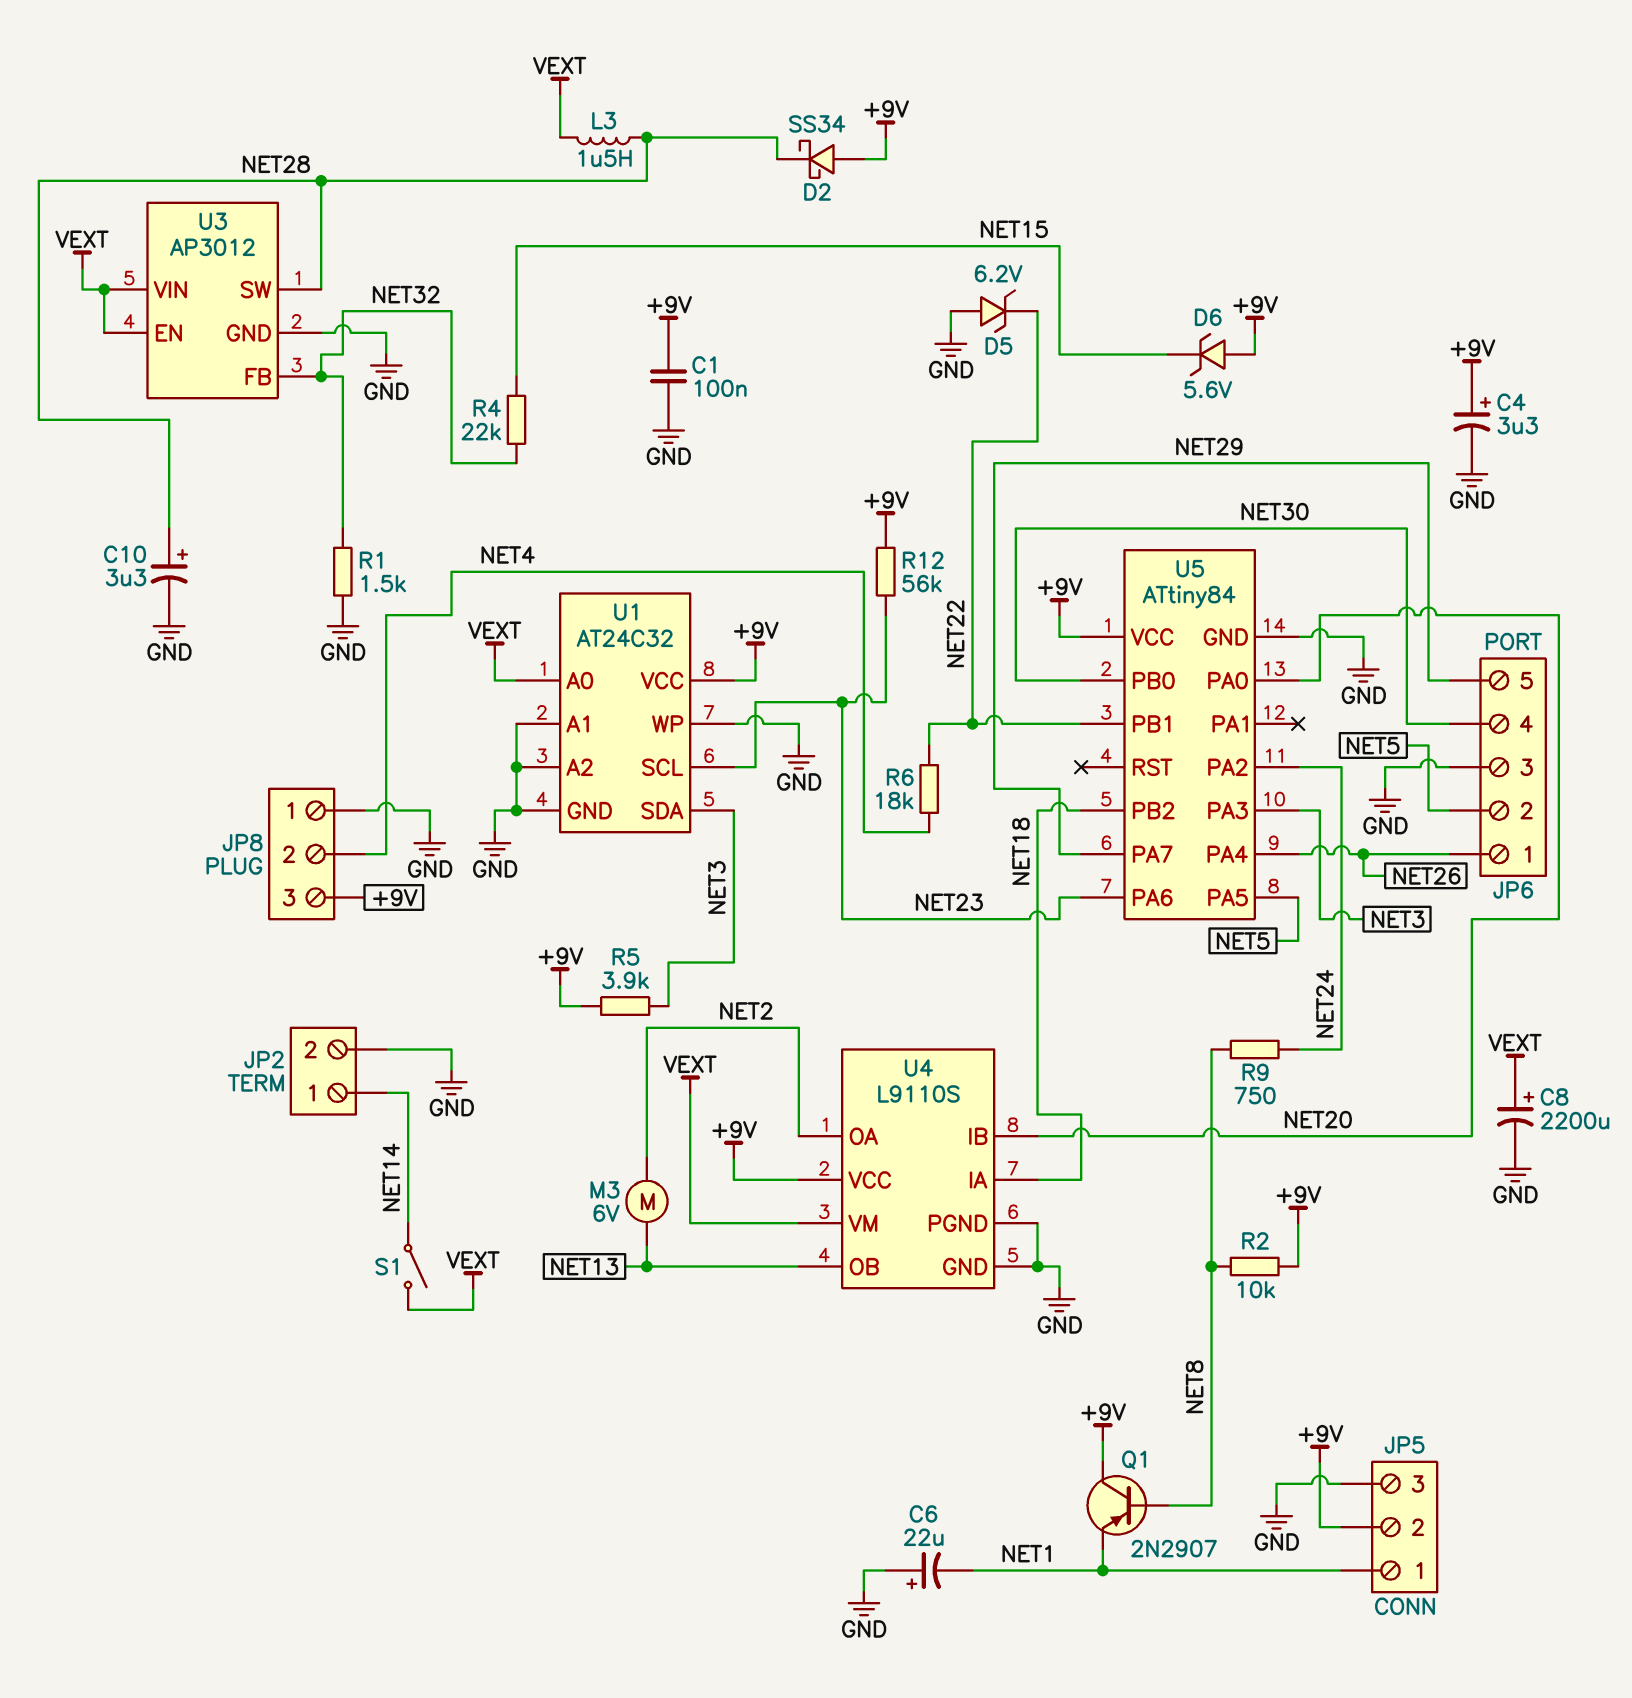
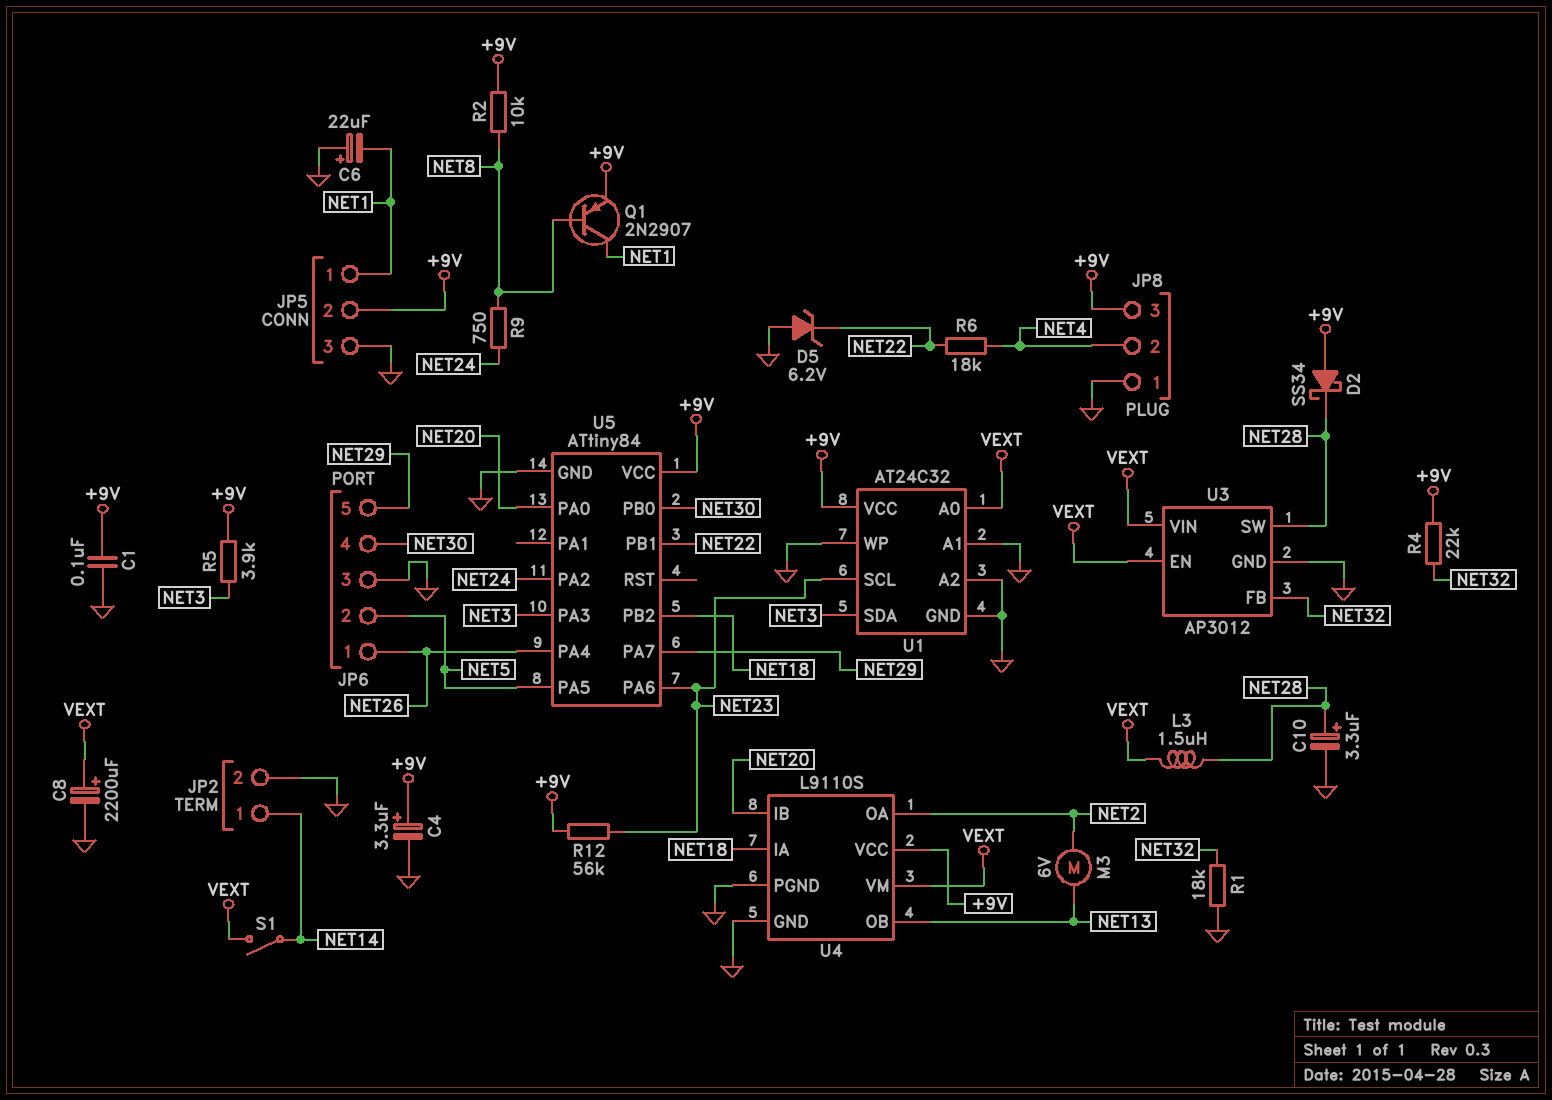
D6: zener 5.6V (A +9V, K NET15) -> none
Q1: PNP 2N2907 (B NET8, C +9V, E NET1) -> PNP 2N2907 (B NET8, C NET1, E +9V)
R1: 1.5k (GND, NET32) -> 18k (GND, NET32)
R4: 22k (NET15, NET32) -> 22k (+9V, NET32)

